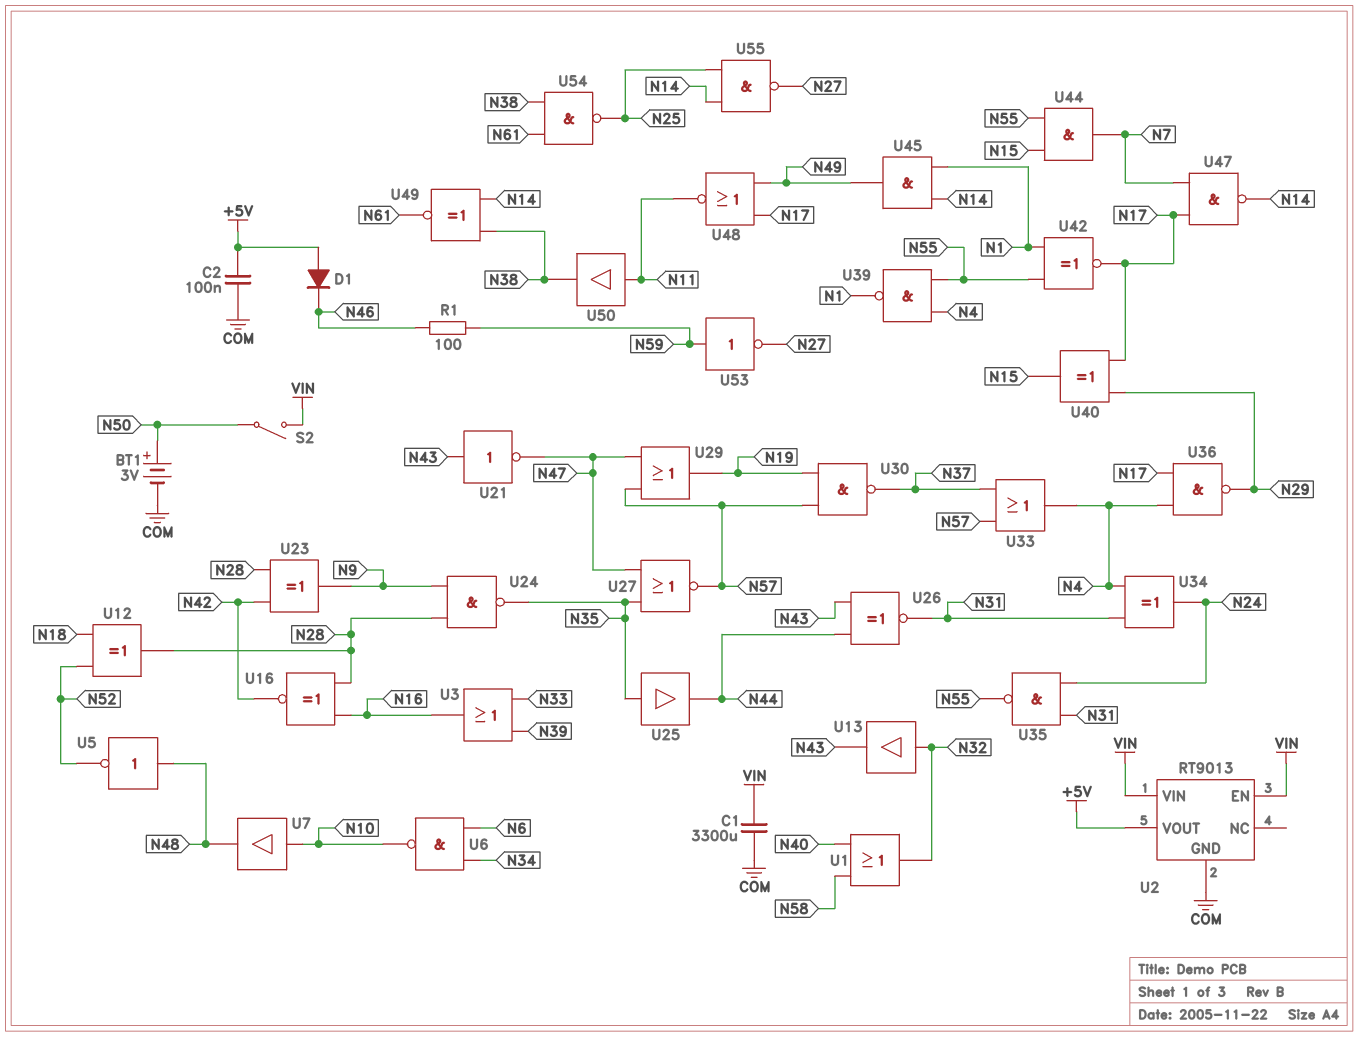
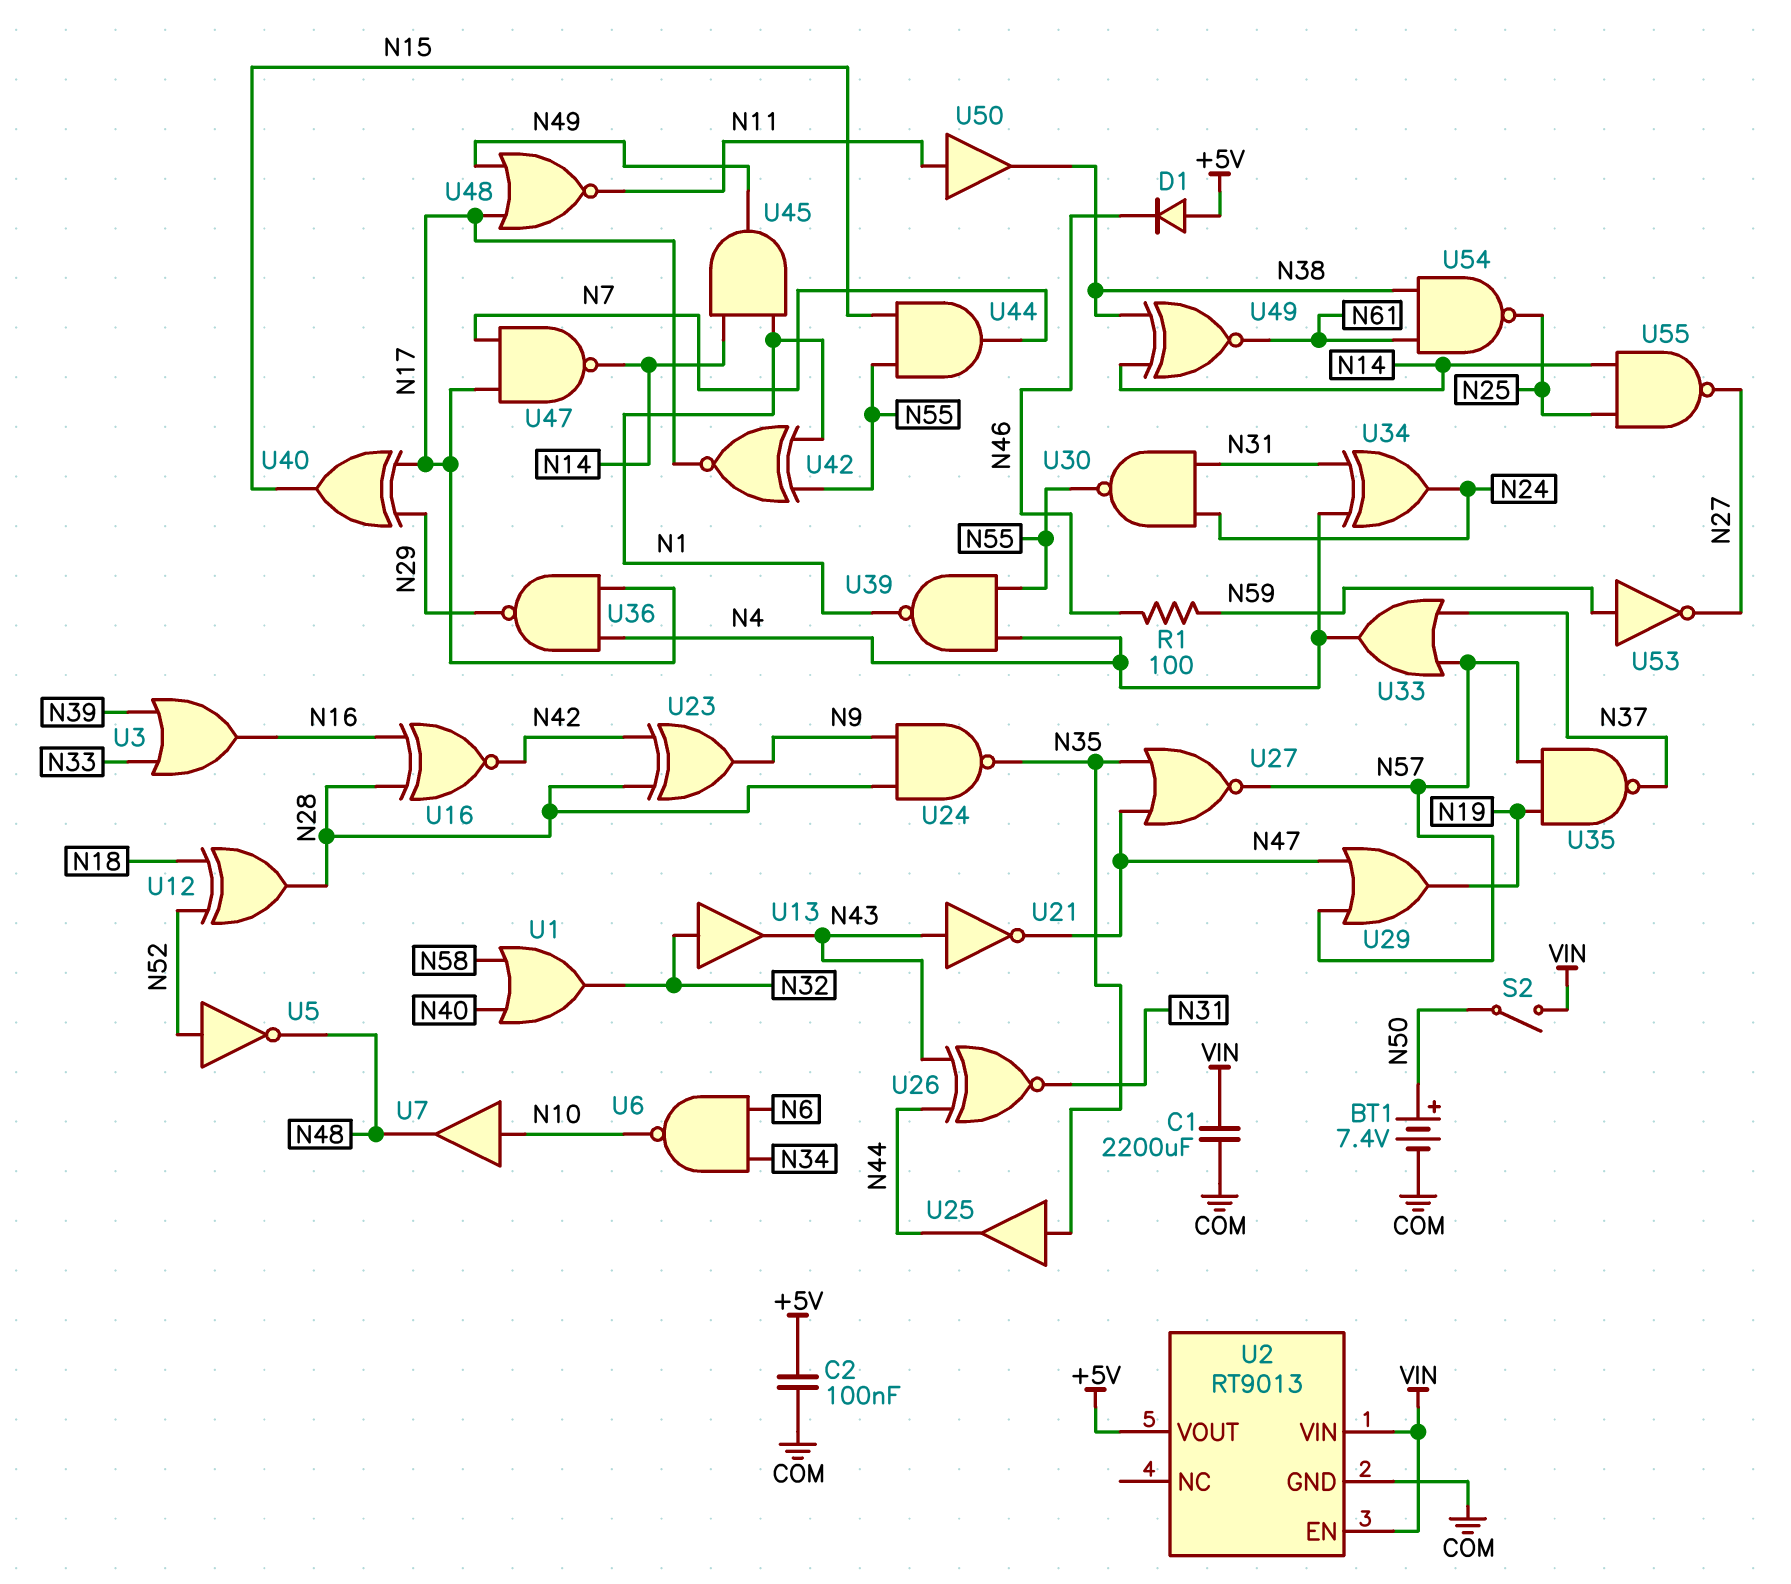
BT1: 3V (plus N50, minus COM) -> 7.4V (plus N50, minus COM)
C1: 3300uF (COM, VIN) -> 2200uF (COM, VIN)
U5: NOT (in N48, out N52) -> NOT (in N52, out N48)
U30: NAND (in N19, in N57, out N37) -> NAND (in N24, in N31, out N55)
U35: NAND (in N24, in N31, out N55) -> NAND (in N19, in N57, out N37)

